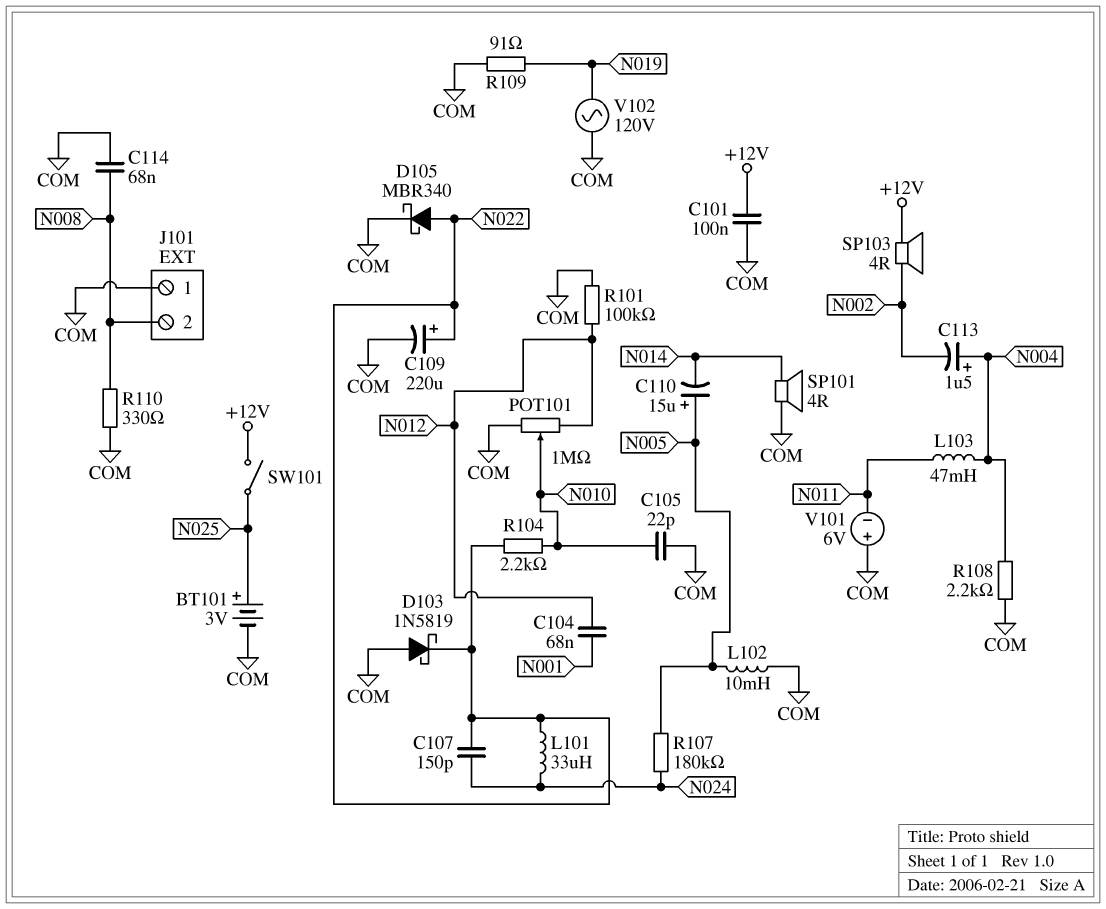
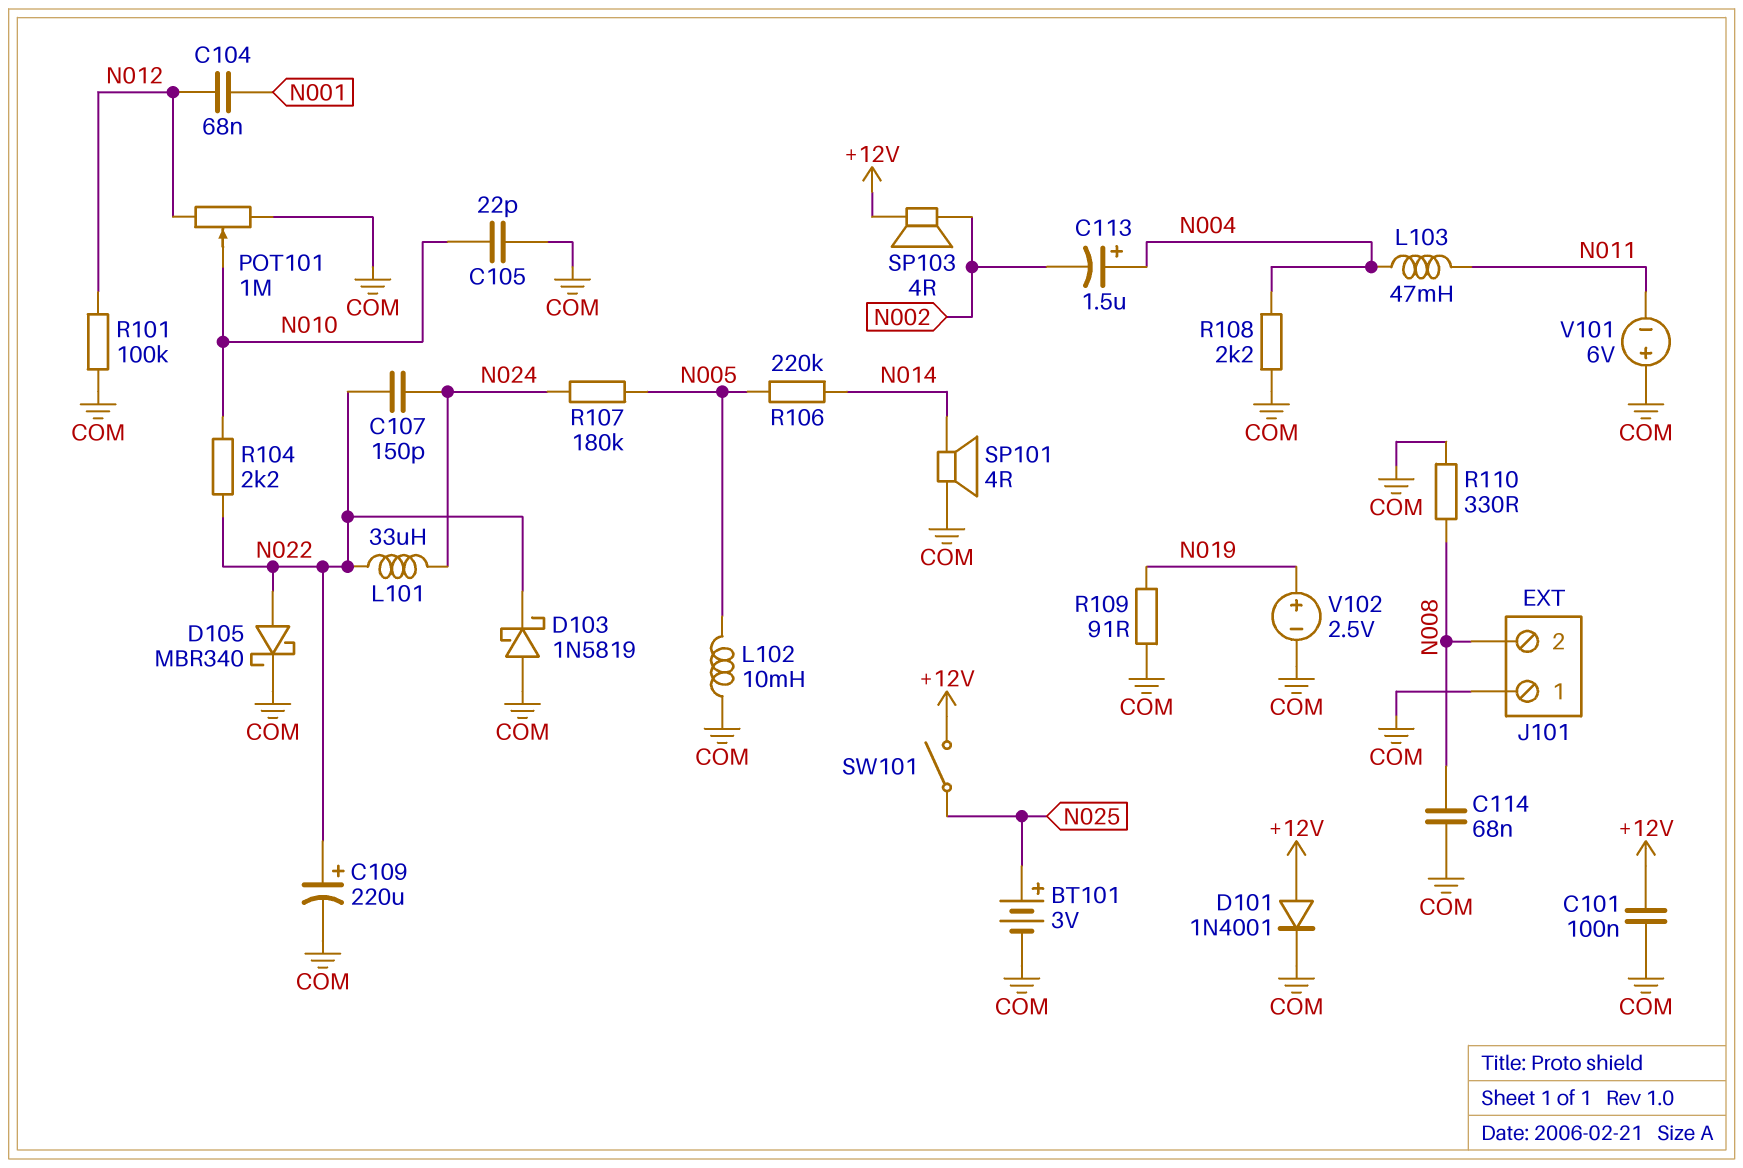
C110: 15uF (plus N005, minus N014) -> none
D101: none -> diode 1N4001 (A +12V, K COM)
R106: none -> 220k (N005, N014)
V102: AC 120V (COM, N019) -> 2.5V (plus N019, minus COM)

